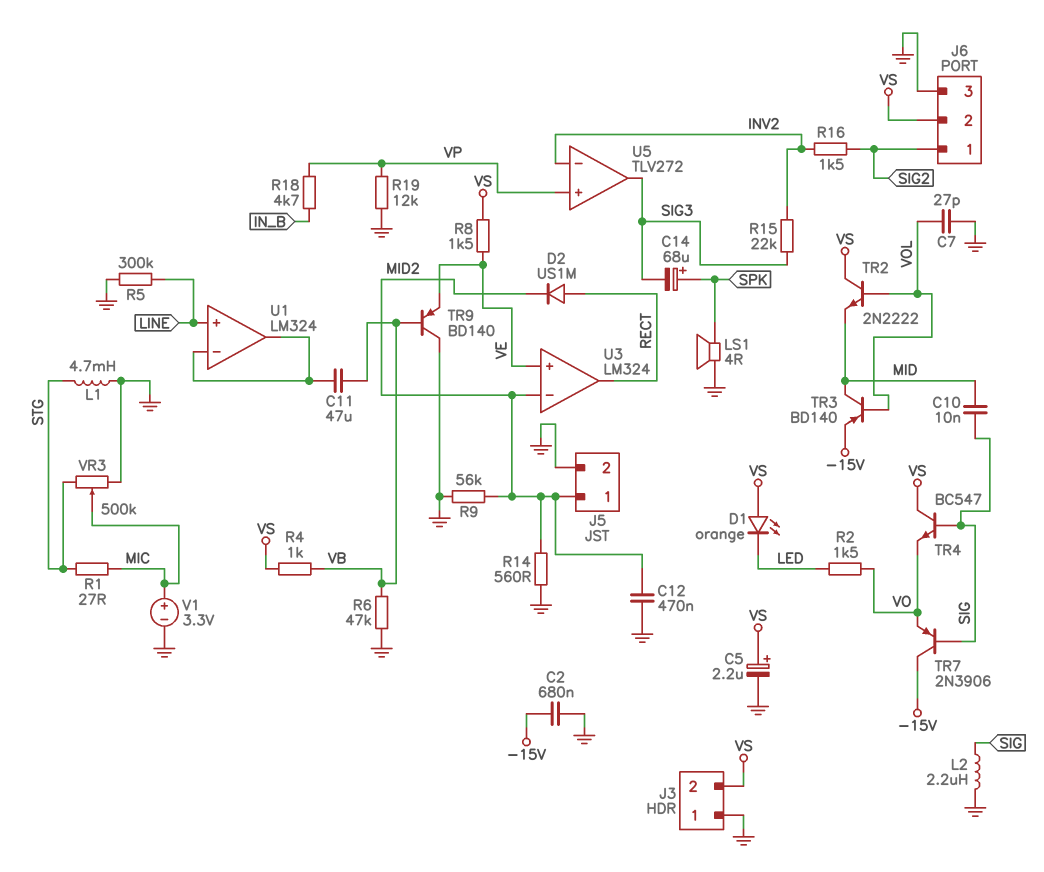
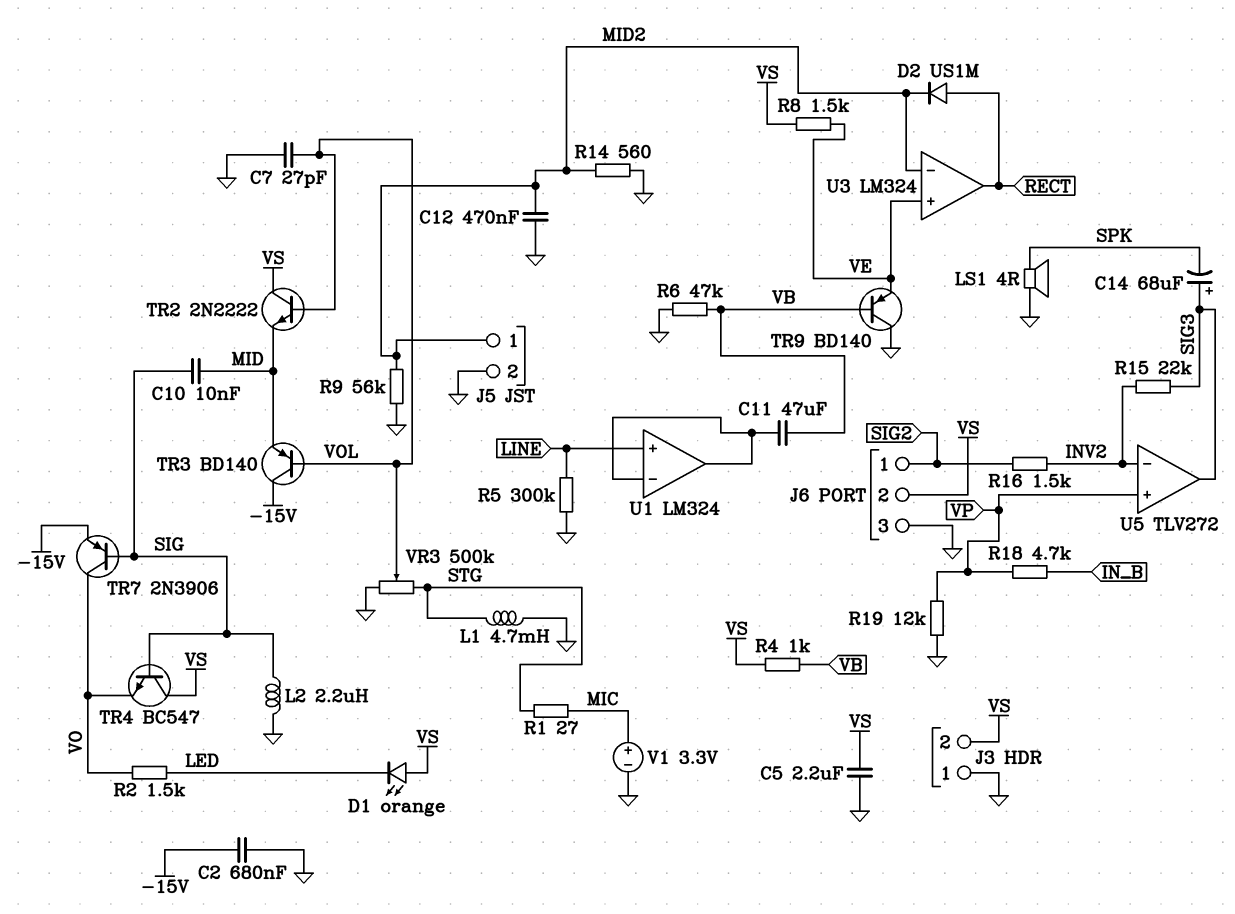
C5: 2.2uF (plus VS, minus GND) -> 2.2uF (GND, VS)
C14: 68uF (plus SPK, minus SIG3) -> 68uF (plus SIG3, minus SPK)
TR3: PNP BD140 (B VOL, C MID, E -15V) -> PNP BD140 (B VOL, C -15V, E MID)
TR7: PNP 2N3906 (B SIG, C -15V, E VO) -> PNP 2N3906 (B SIG, C VO, E -15V)
VR3: 500k (GND, STG, wiper MIC) -> 500k (GND, STG, wiper VOL)

